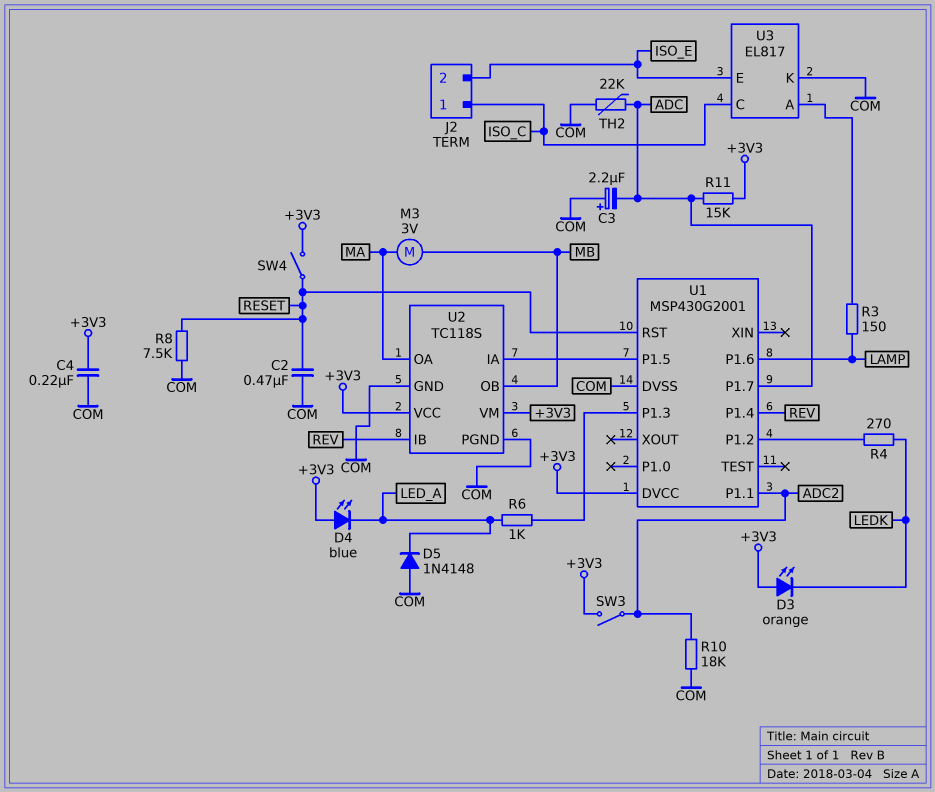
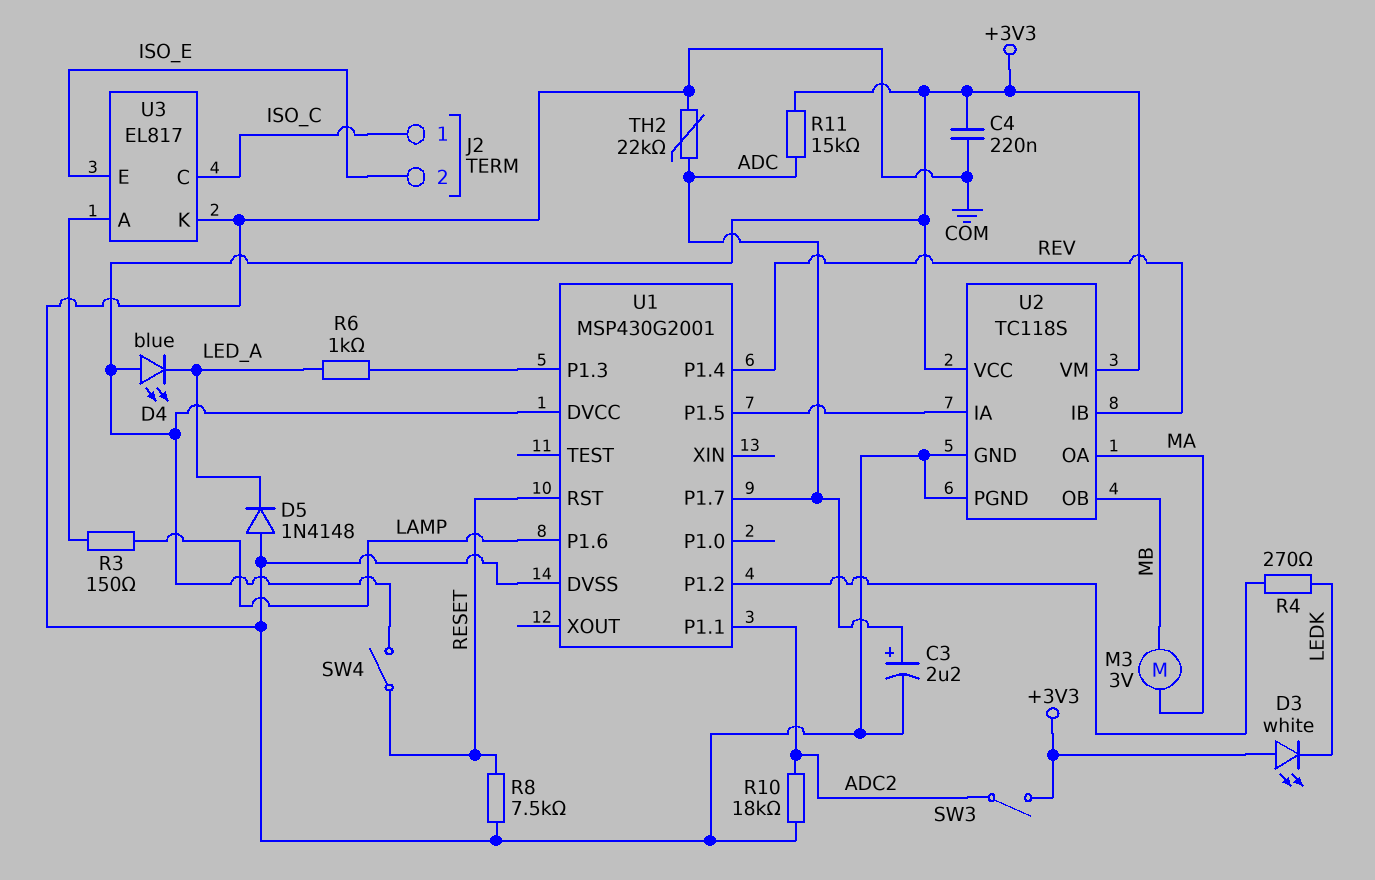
C2: 470nF (COM, RESET) -> none
C3: 2.2uF (plus COM, minus ADC) -> 2.2uF (plus ADC, minus COM)
D3: LED orange (A +3V3, K LEDK) -> LED white (A +3V3, K LEDK)

